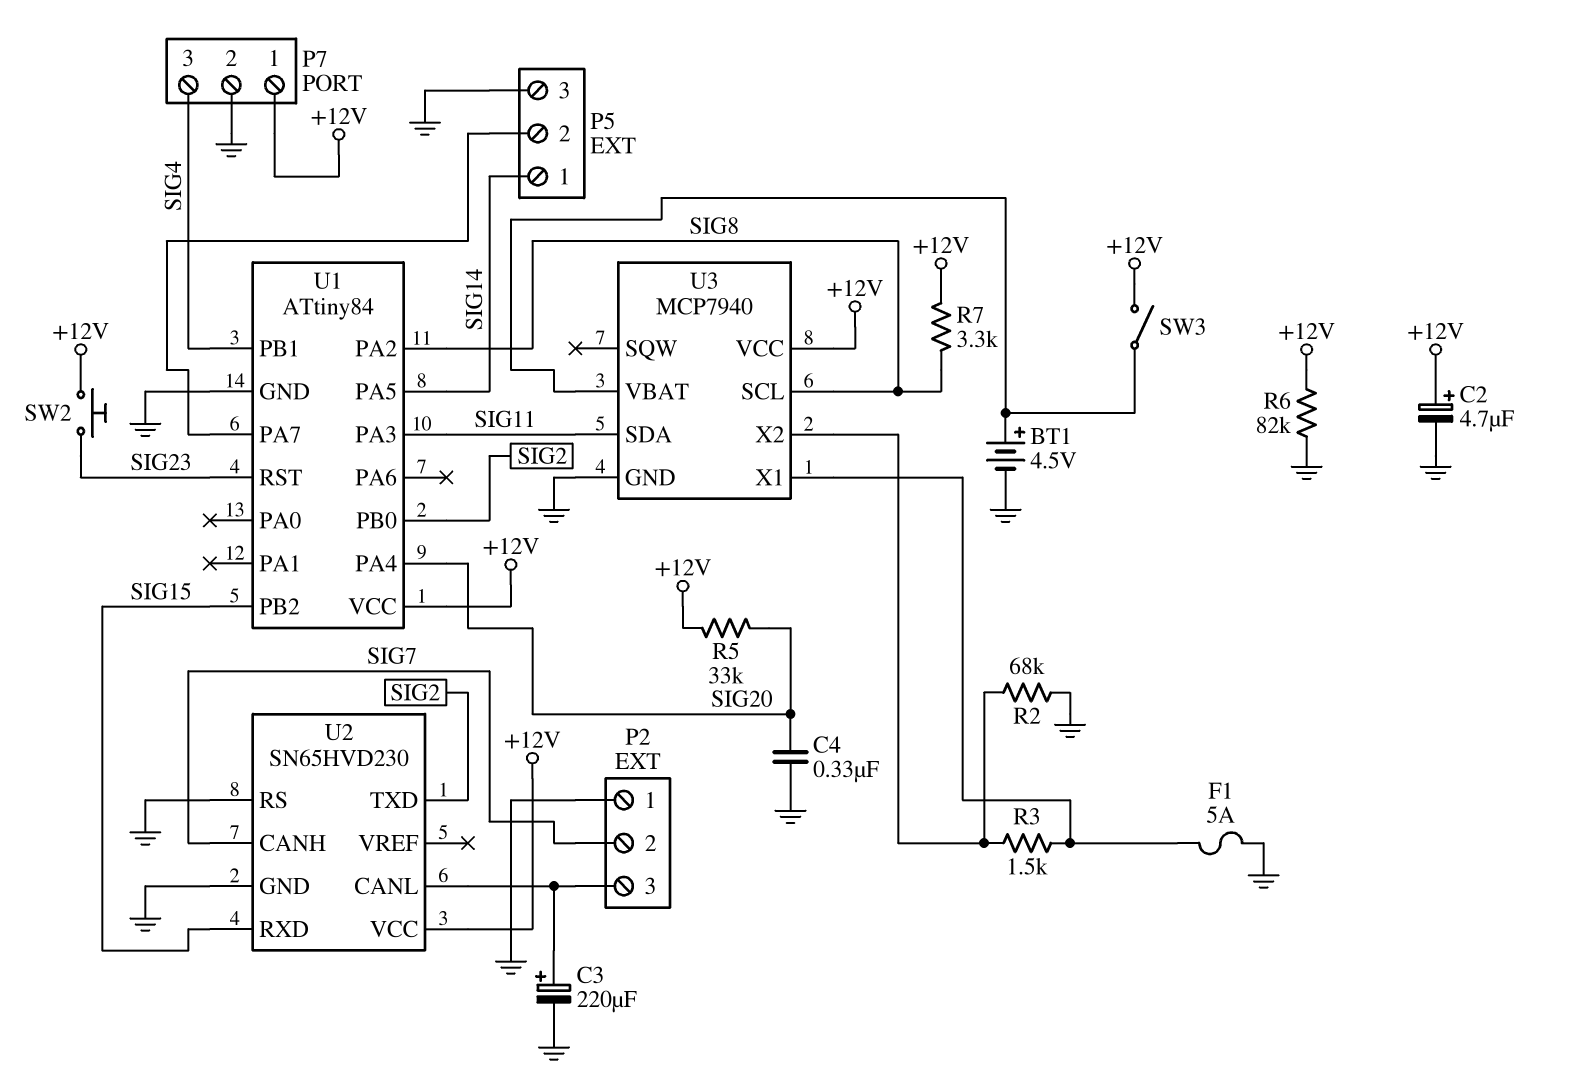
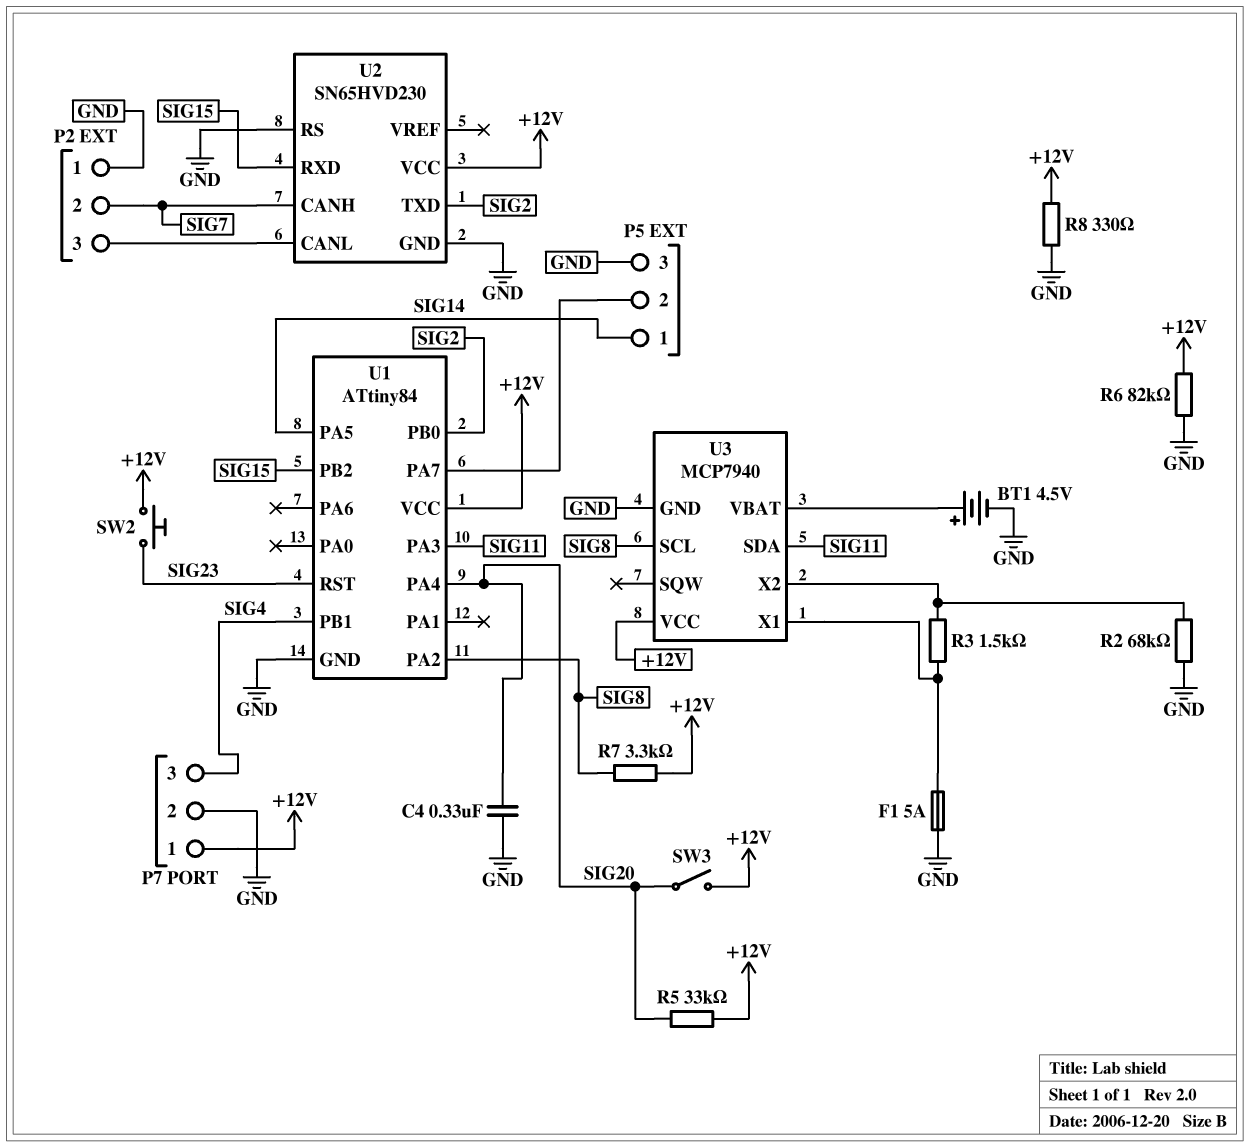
C2: 4.7uF (plus +12V, minus GND) -> none
C3: 220uF (plus P2/3, minus GND) -> none
R8: none -> 330 (+12V, GND)
SW3: switch (+12V, U3/VBAT) -> switch (+12V, SIG20)

